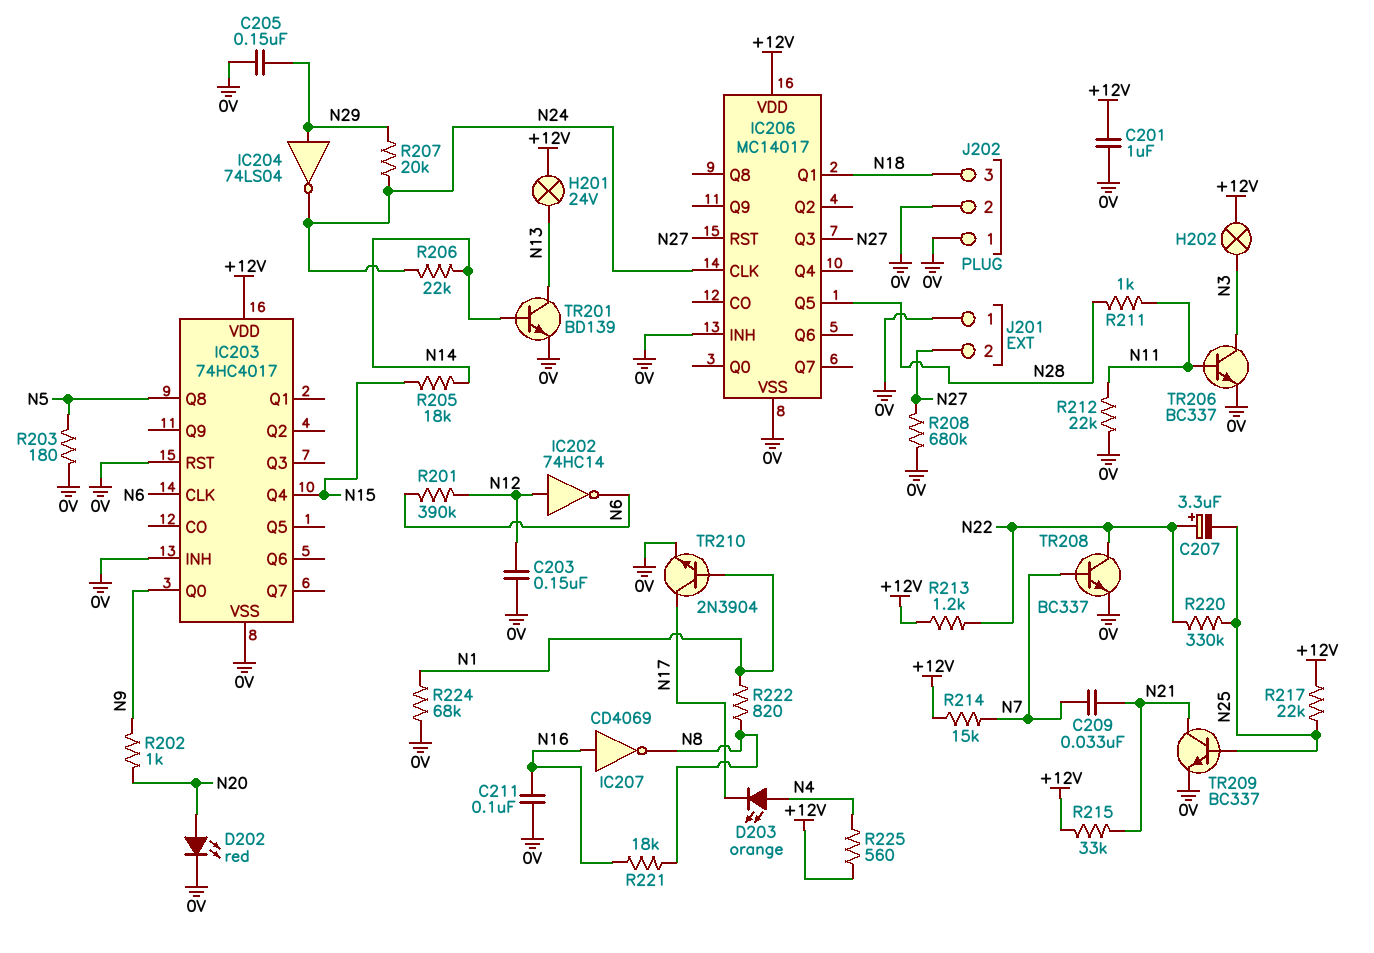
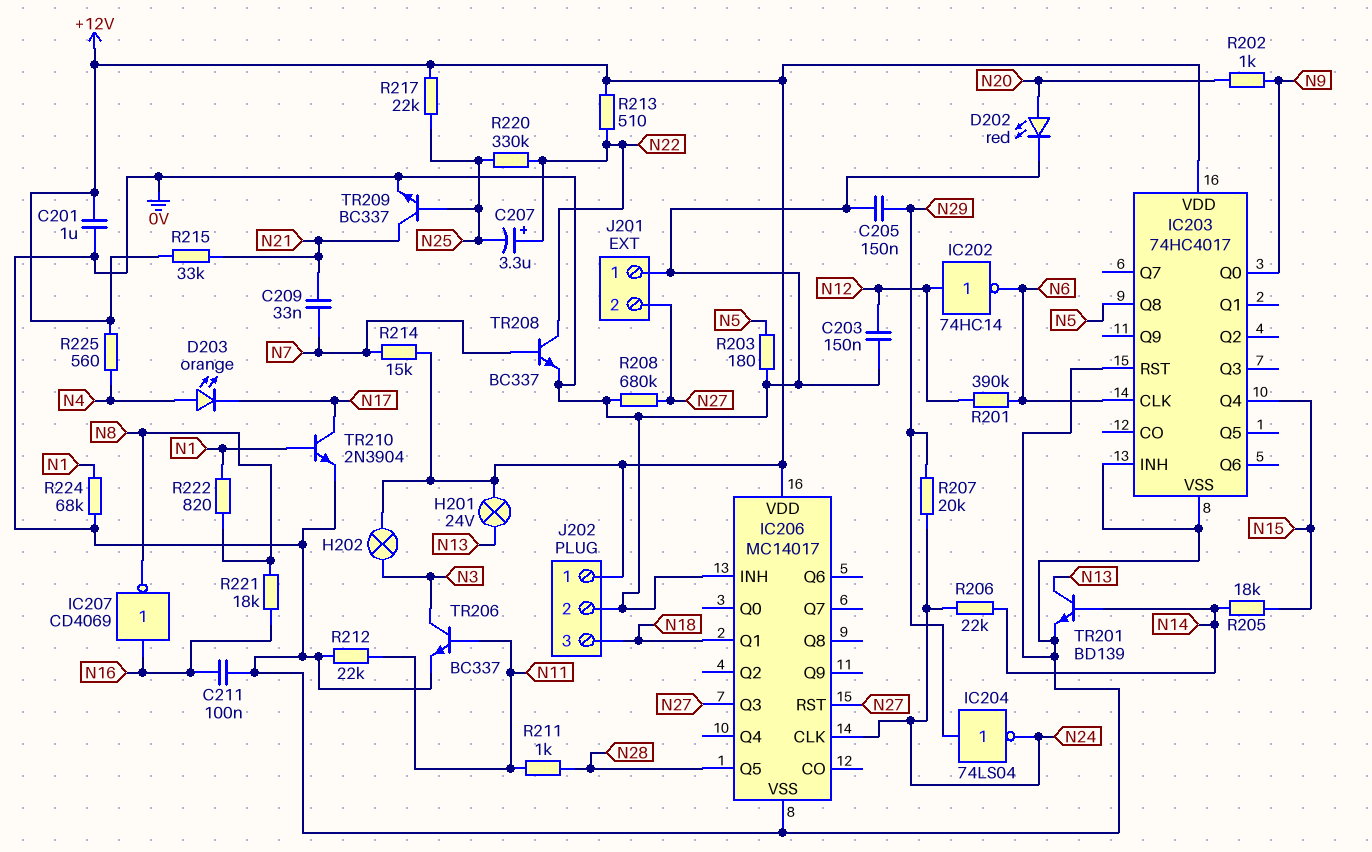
J202 pin 1: 0V -> +12V
R213: 1.2k (+12V, N22) -> 510 (+12V, N22)

